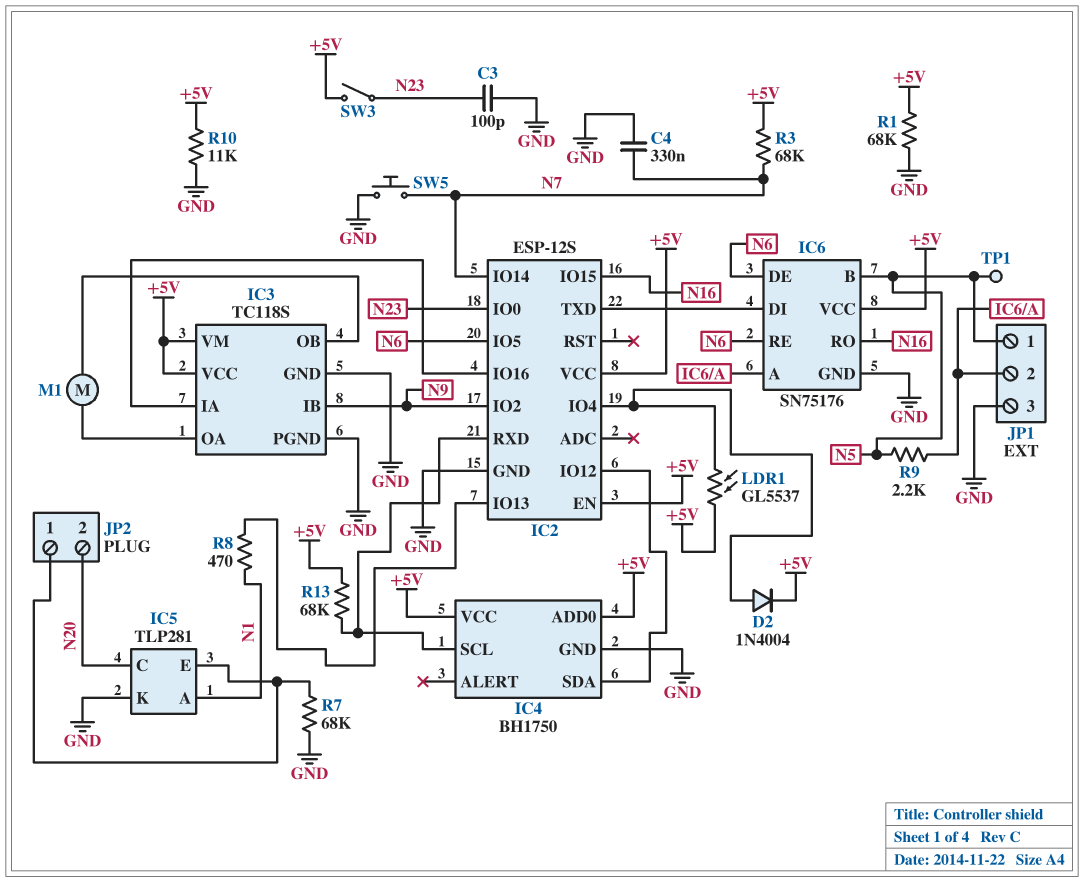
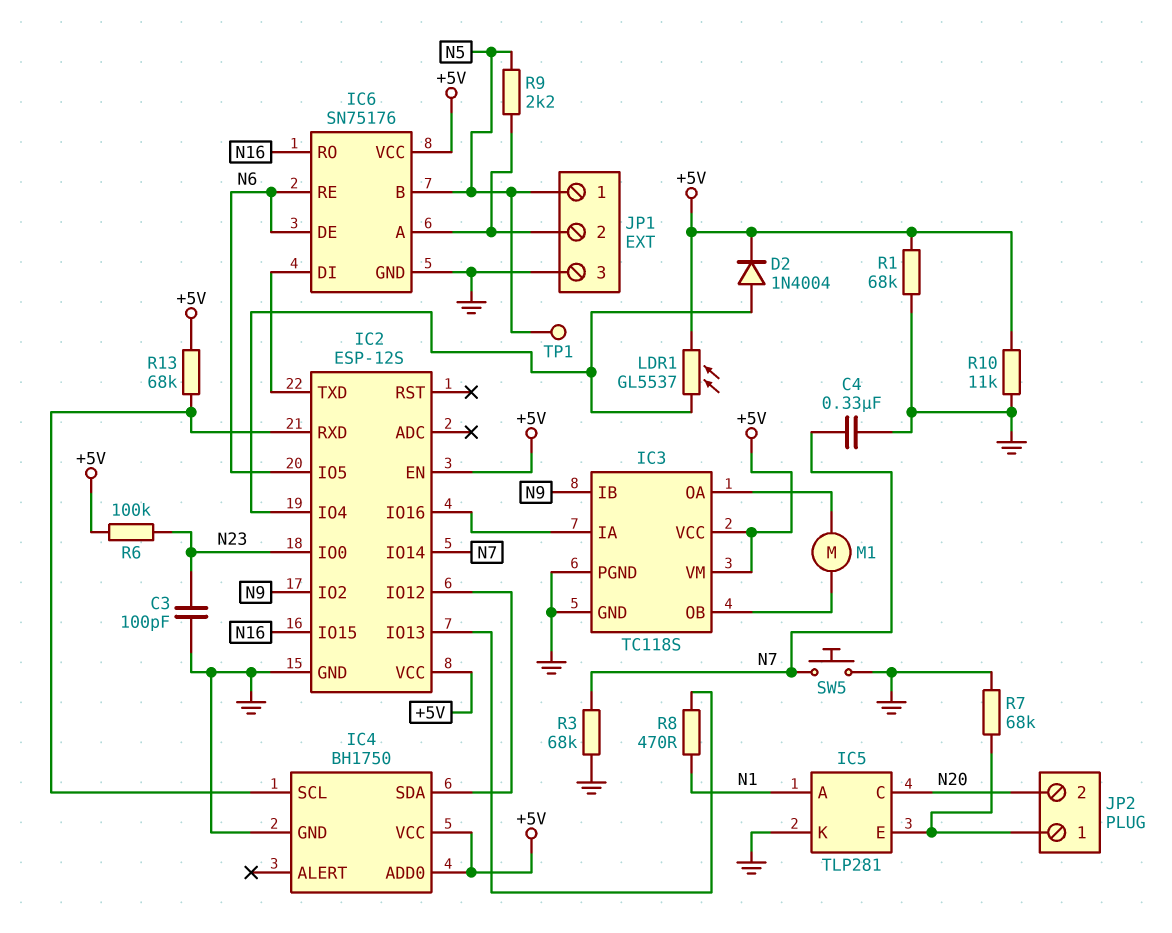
R3: 68k (+5V, N7) -> 68k (GND, N7)
R6: none -> 100k (+5V, N23)
SW3: switch (+5V, N23) -> none

